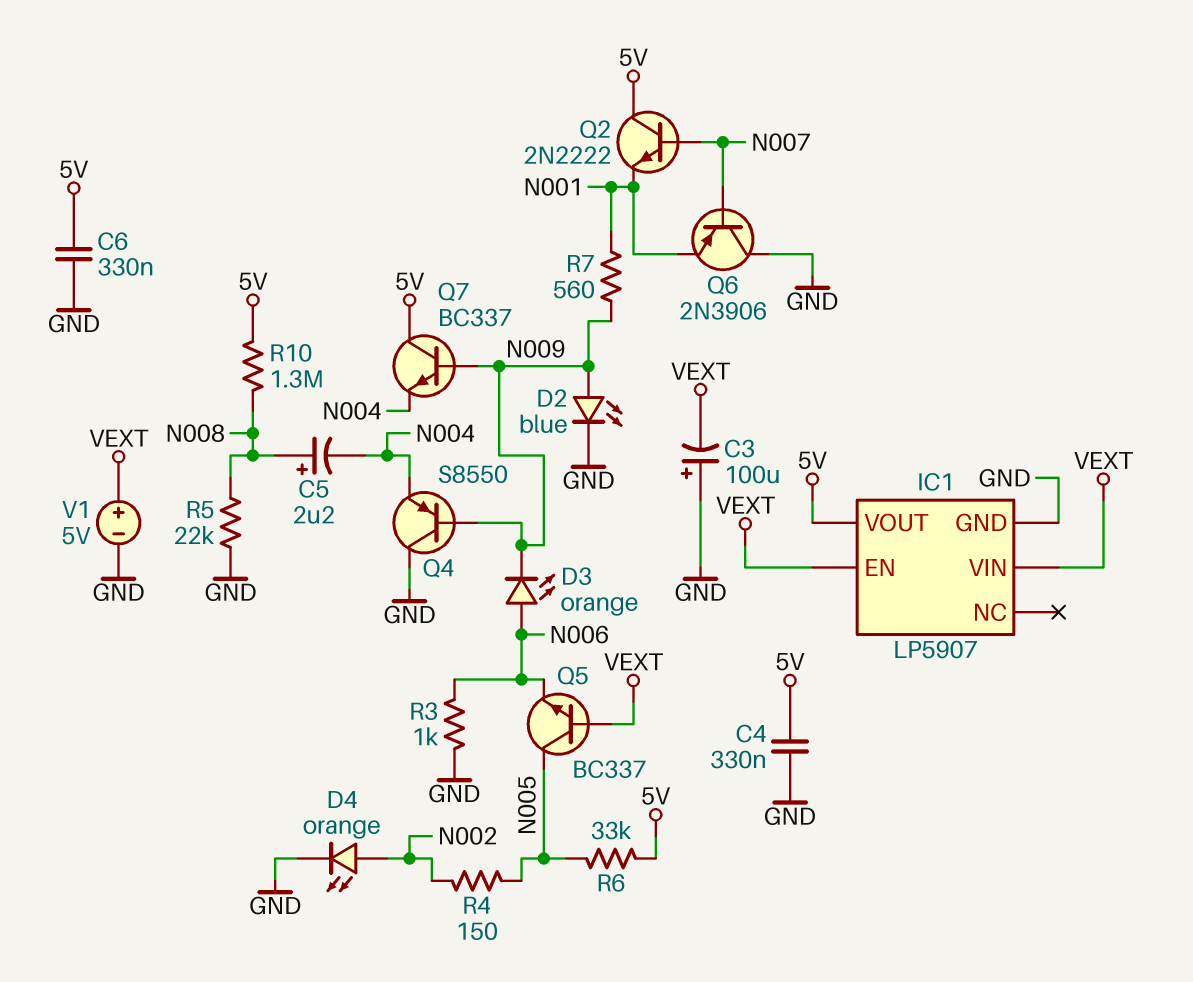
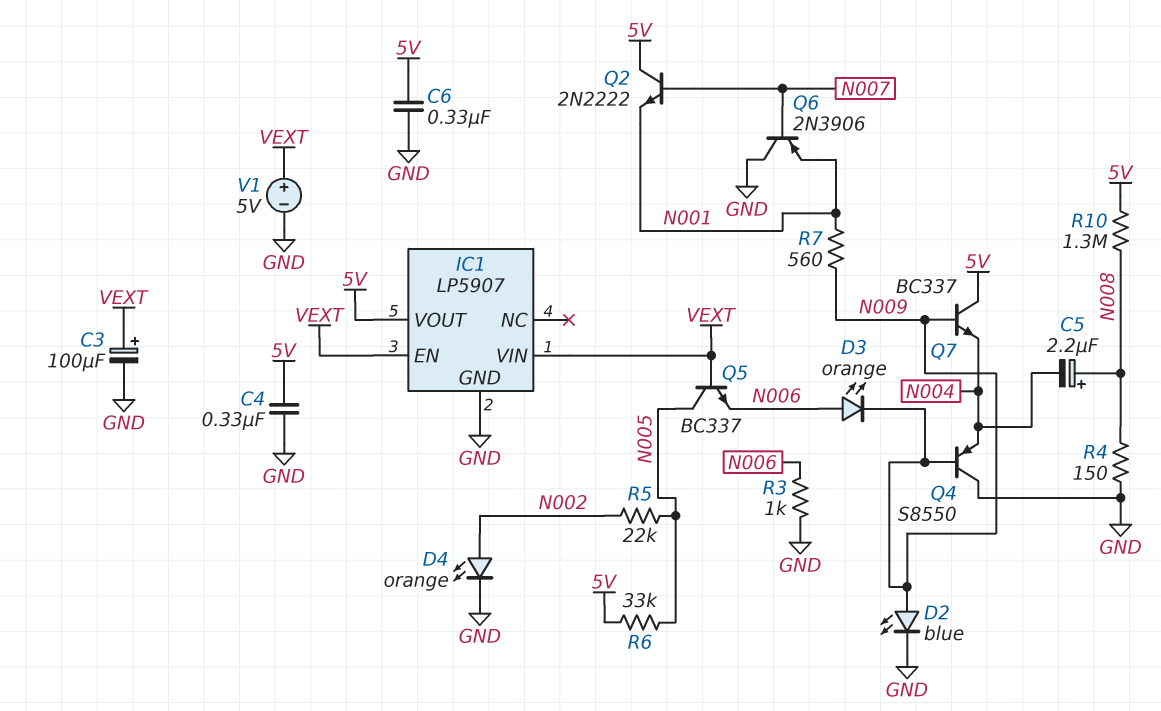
C3: 100uF (plus GND, minus VEXT) -> 100uF (plus VEXT, minus GND)
R4: 150 (N002, N005) -> 150 (GND, N008)
R5: 22k (GND, N008) -> 22k (N002, N005)

